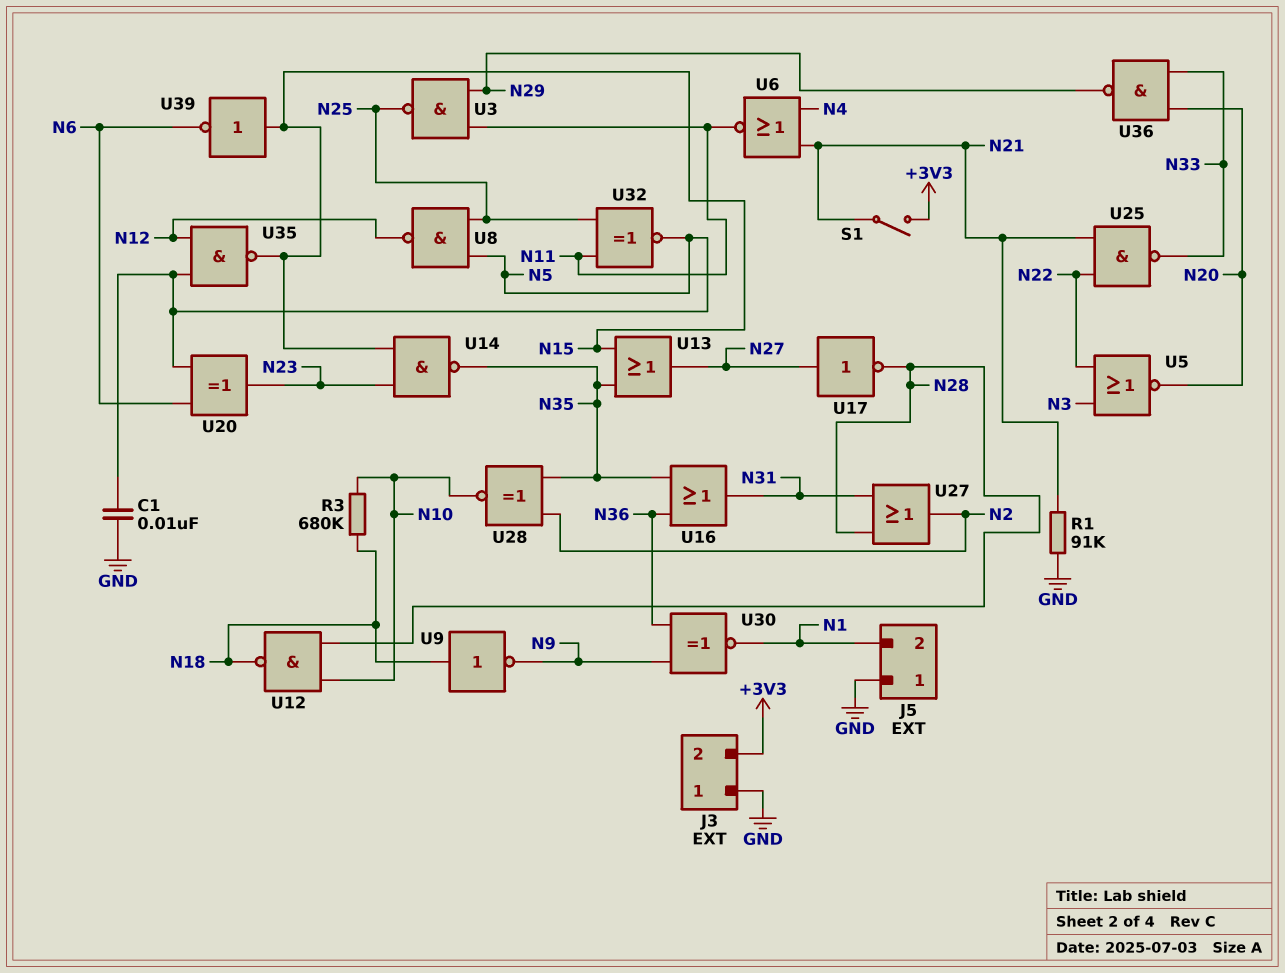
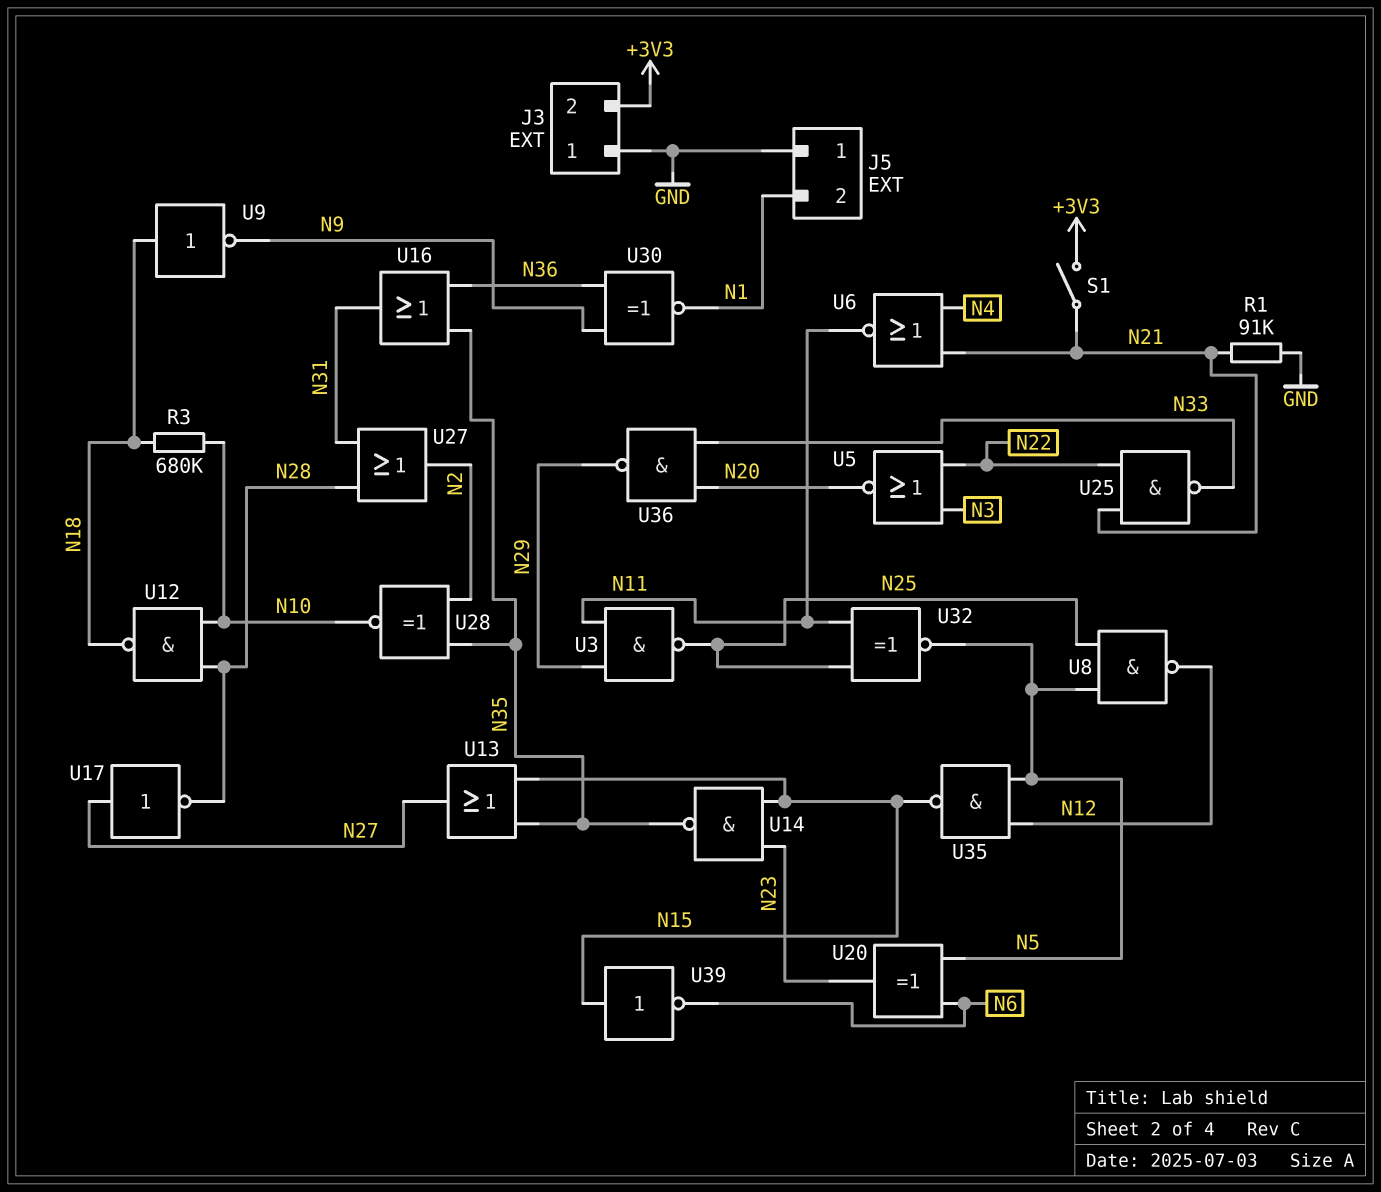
C1: 10nF (GND, N5) -> none

